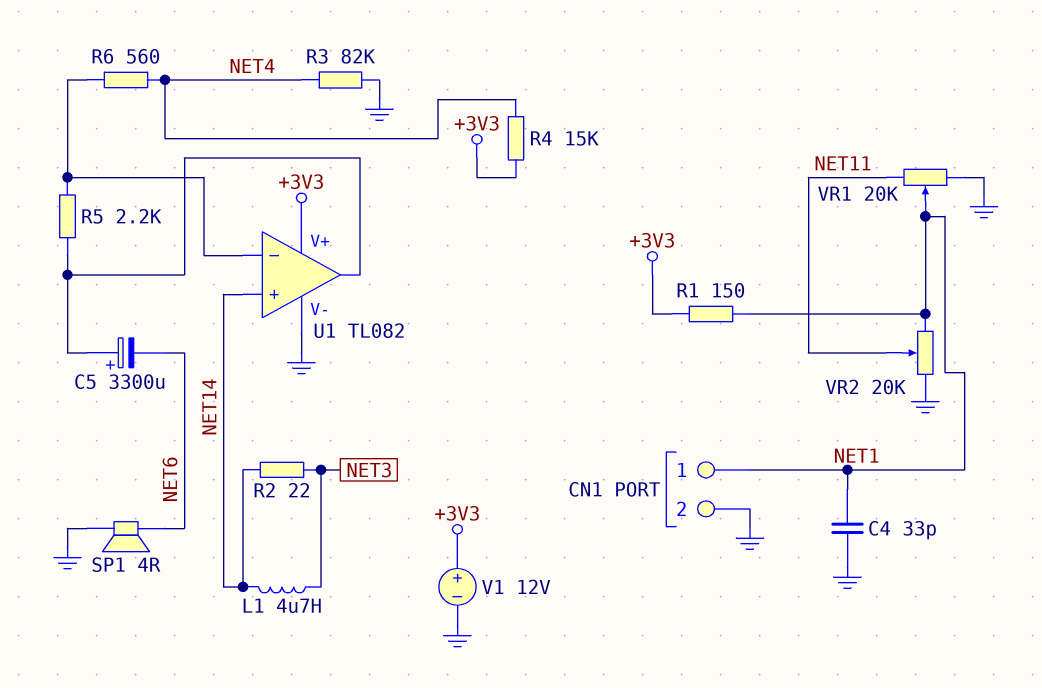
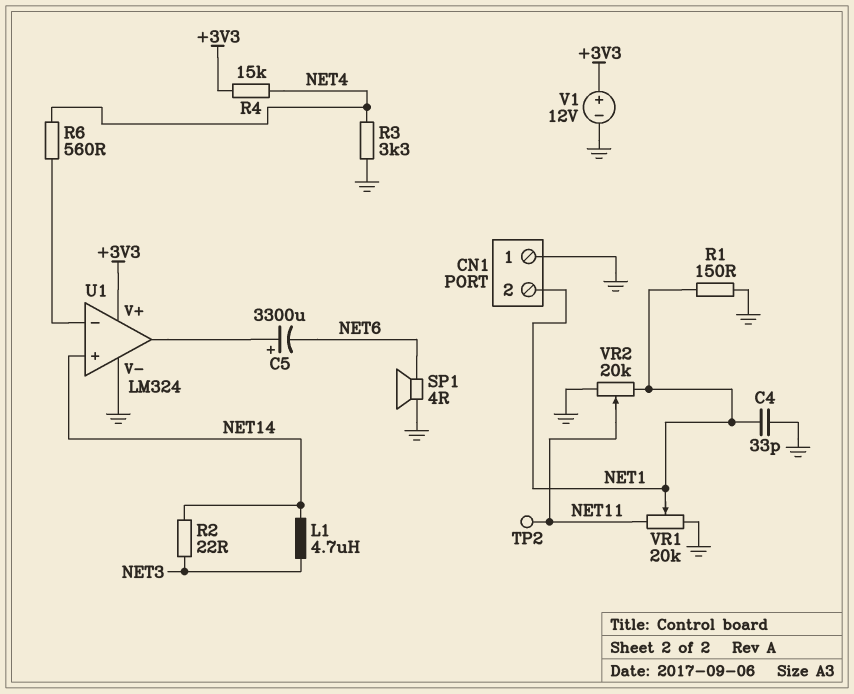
CN1 pin 1: NET1 -> GND
CN1 pin 2: GND -> NET1
R1: 150 (+3V3, NET1) -> 150 (GND, NET1)
R3: 82k (GND, NET4) -> 3.3k (GND, NET4)
R5: 2.2k (U1/in-, U1/out) -> none
TP2: none -> test point (NET11)
U1: TL082 -> LM324

